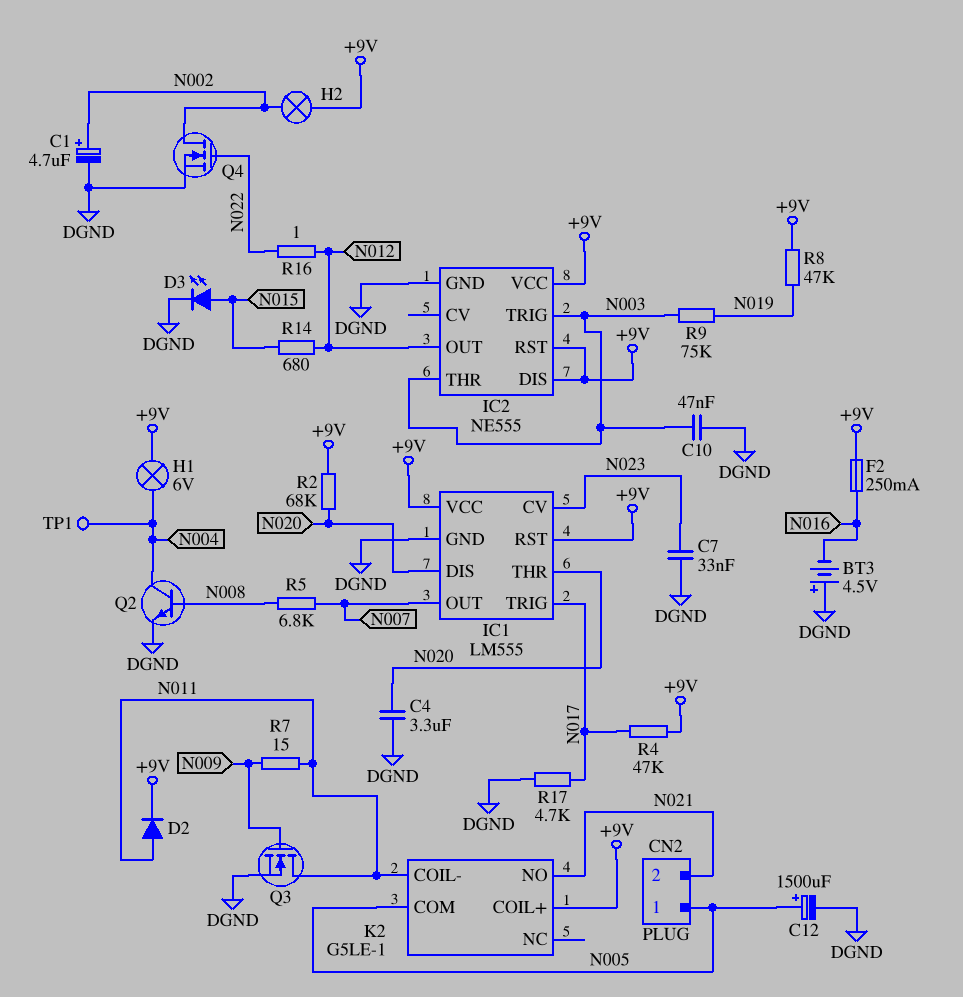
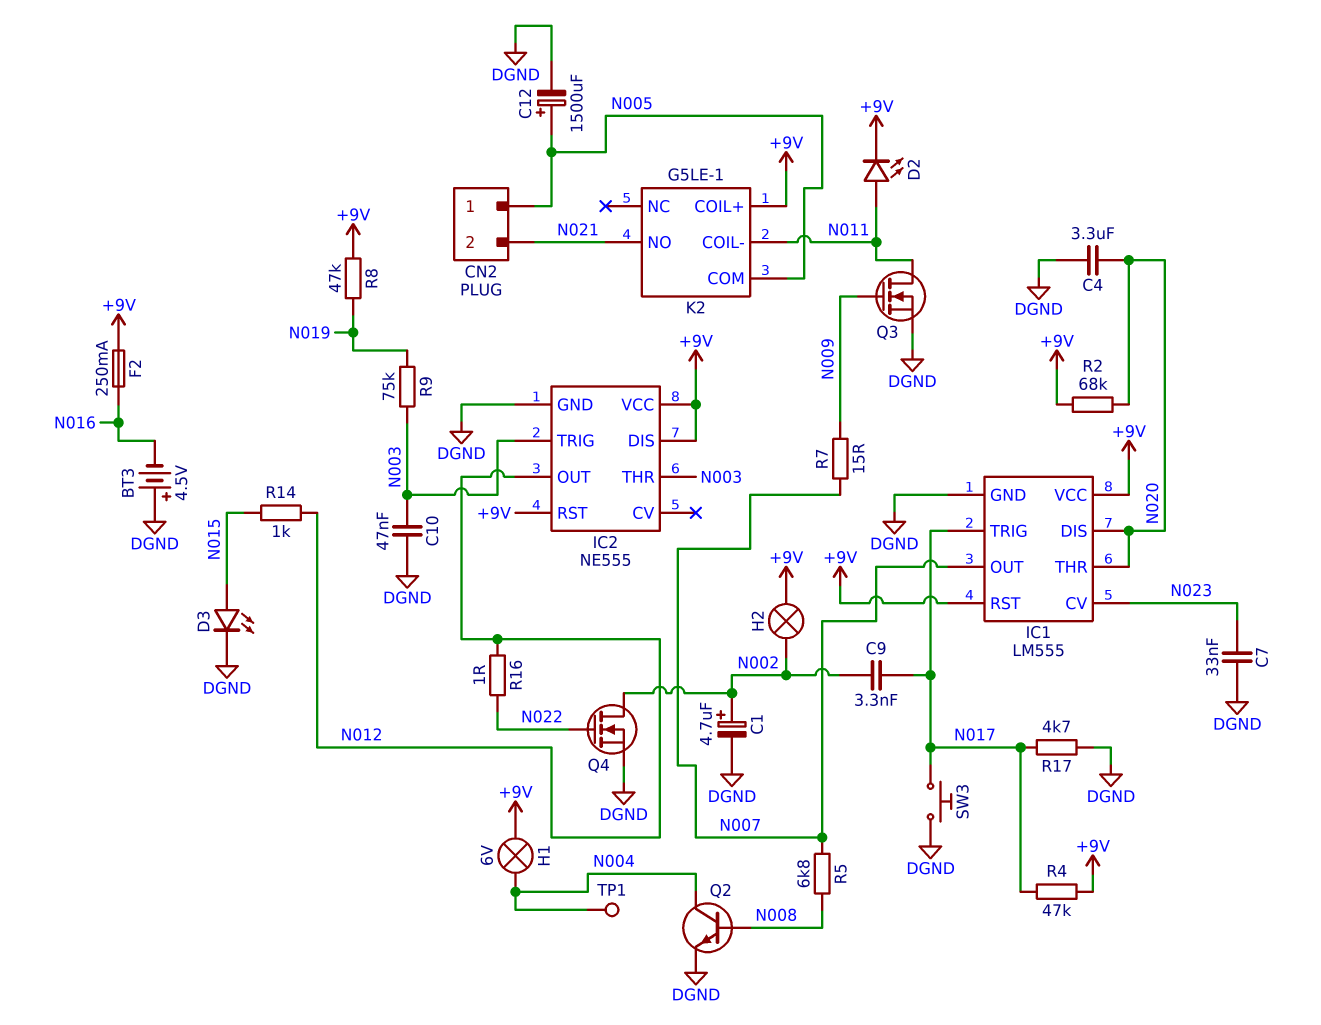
C9: none -> 3.3nF (N002, N017)
D2: diode (A N011, K +9V) -> LED (A N011, K +9V)
R7: 15 (N009, N011) -> 15 (N007, N009)
R14: 680 (N012, N015) -> 1k (N012, N015)
SW3: none -> button (DGND, N017)

